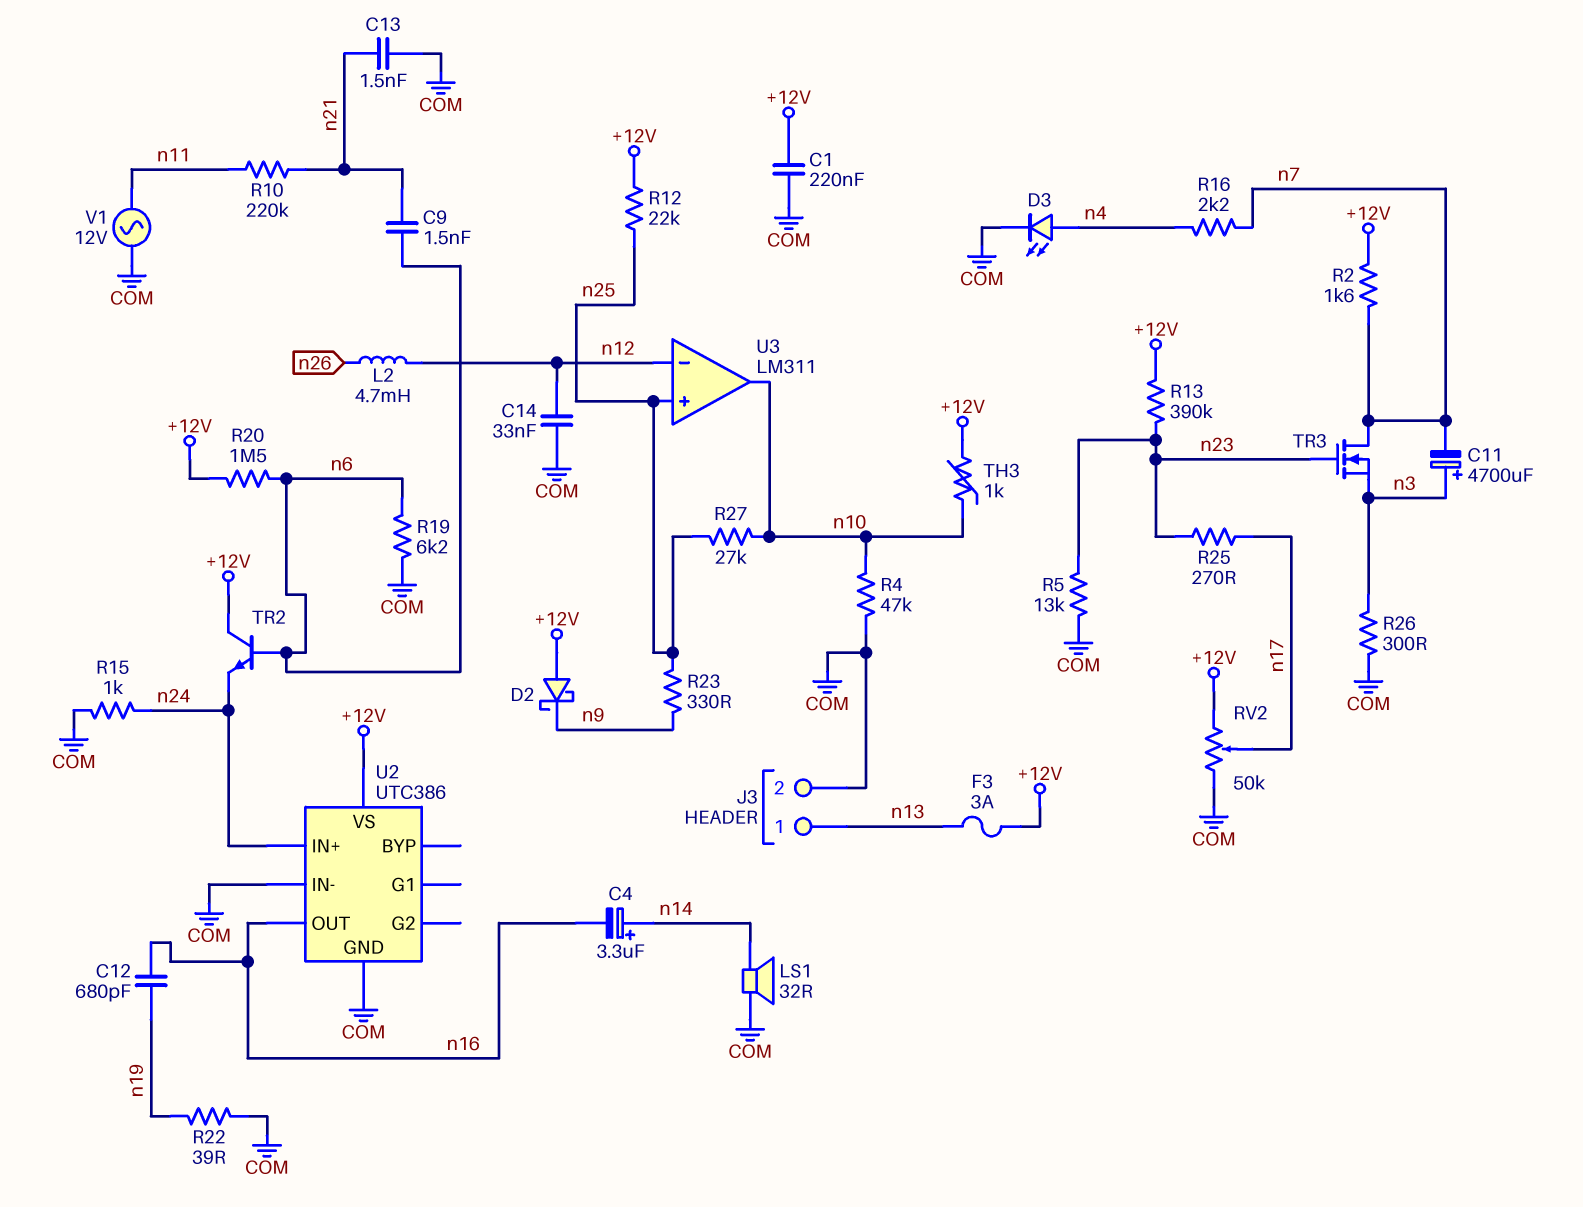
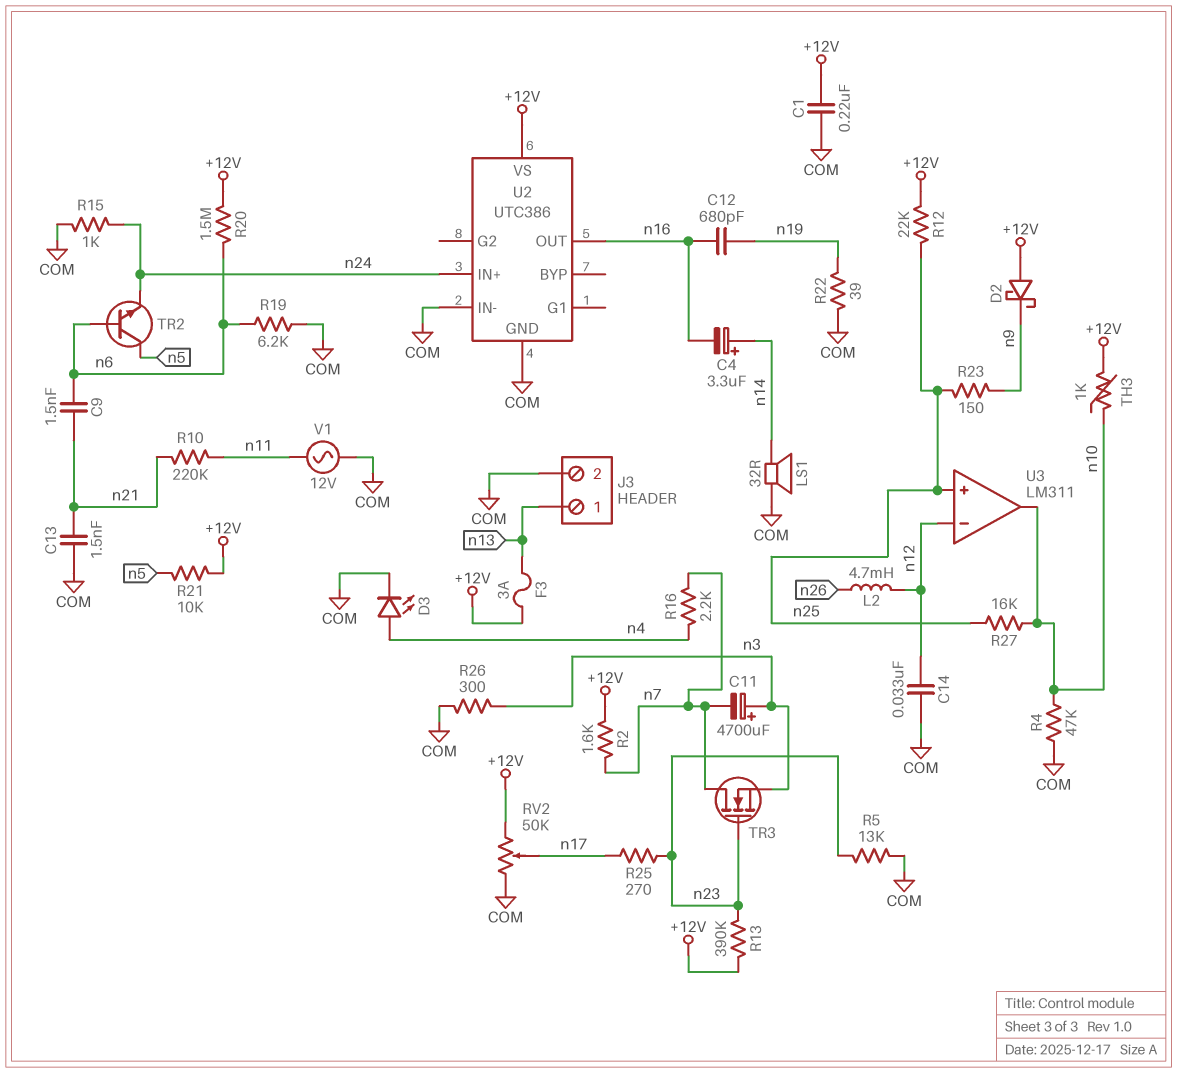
R21: none -> 10k (+12V, n5)
R23: 330 (n9, n25) -> 150 (n9, n25)
R27: 27k (n10, n25) -> 16k (n10, n25)
TR2: NPN (B n6, C +12V, E n24) -> NPN (B n6, C n5, E n24)

